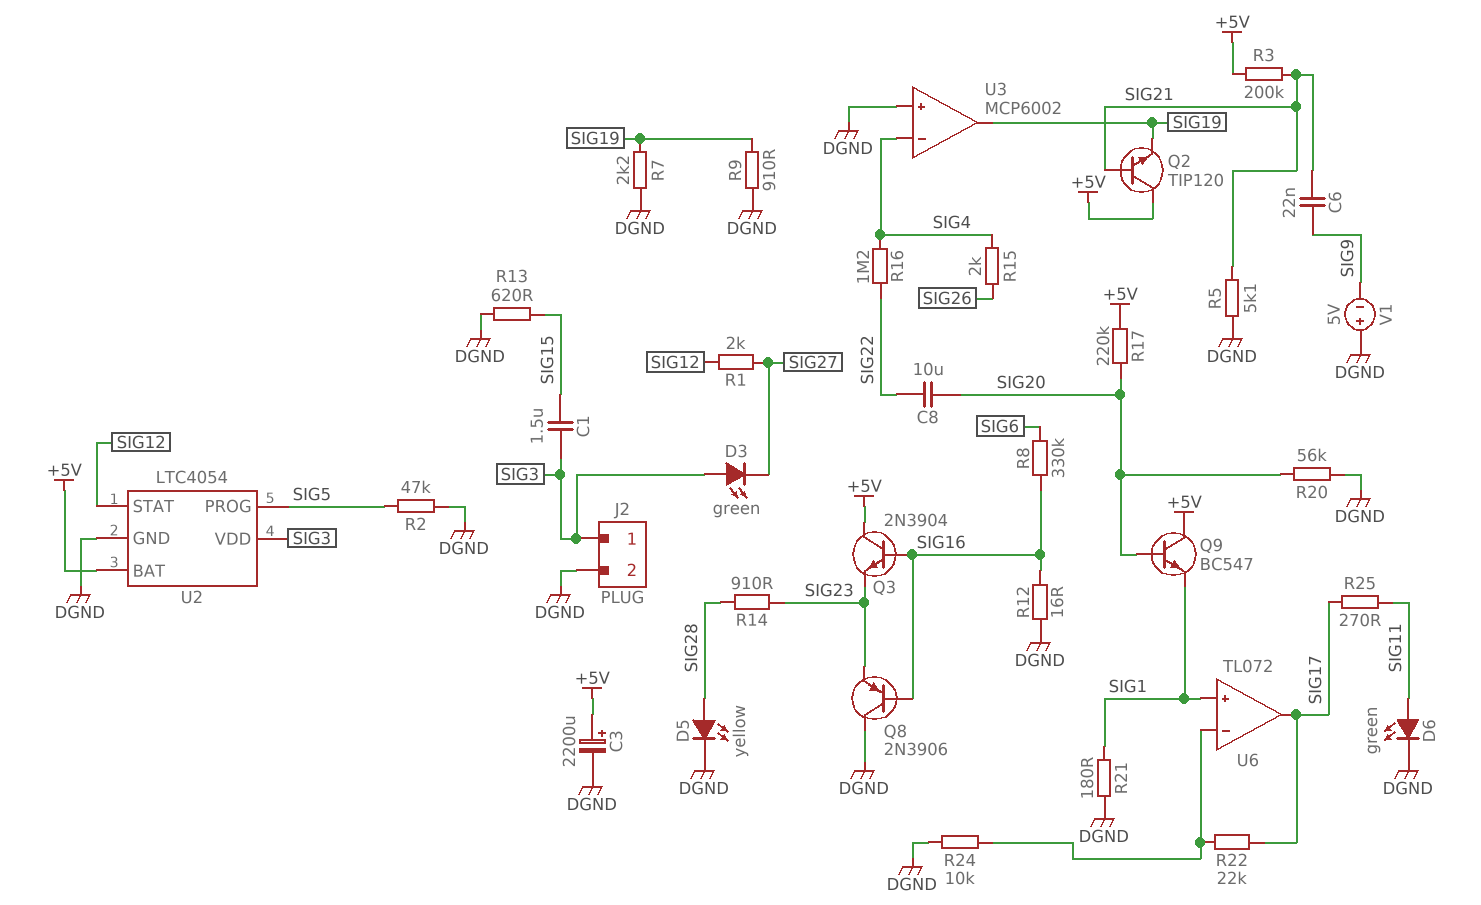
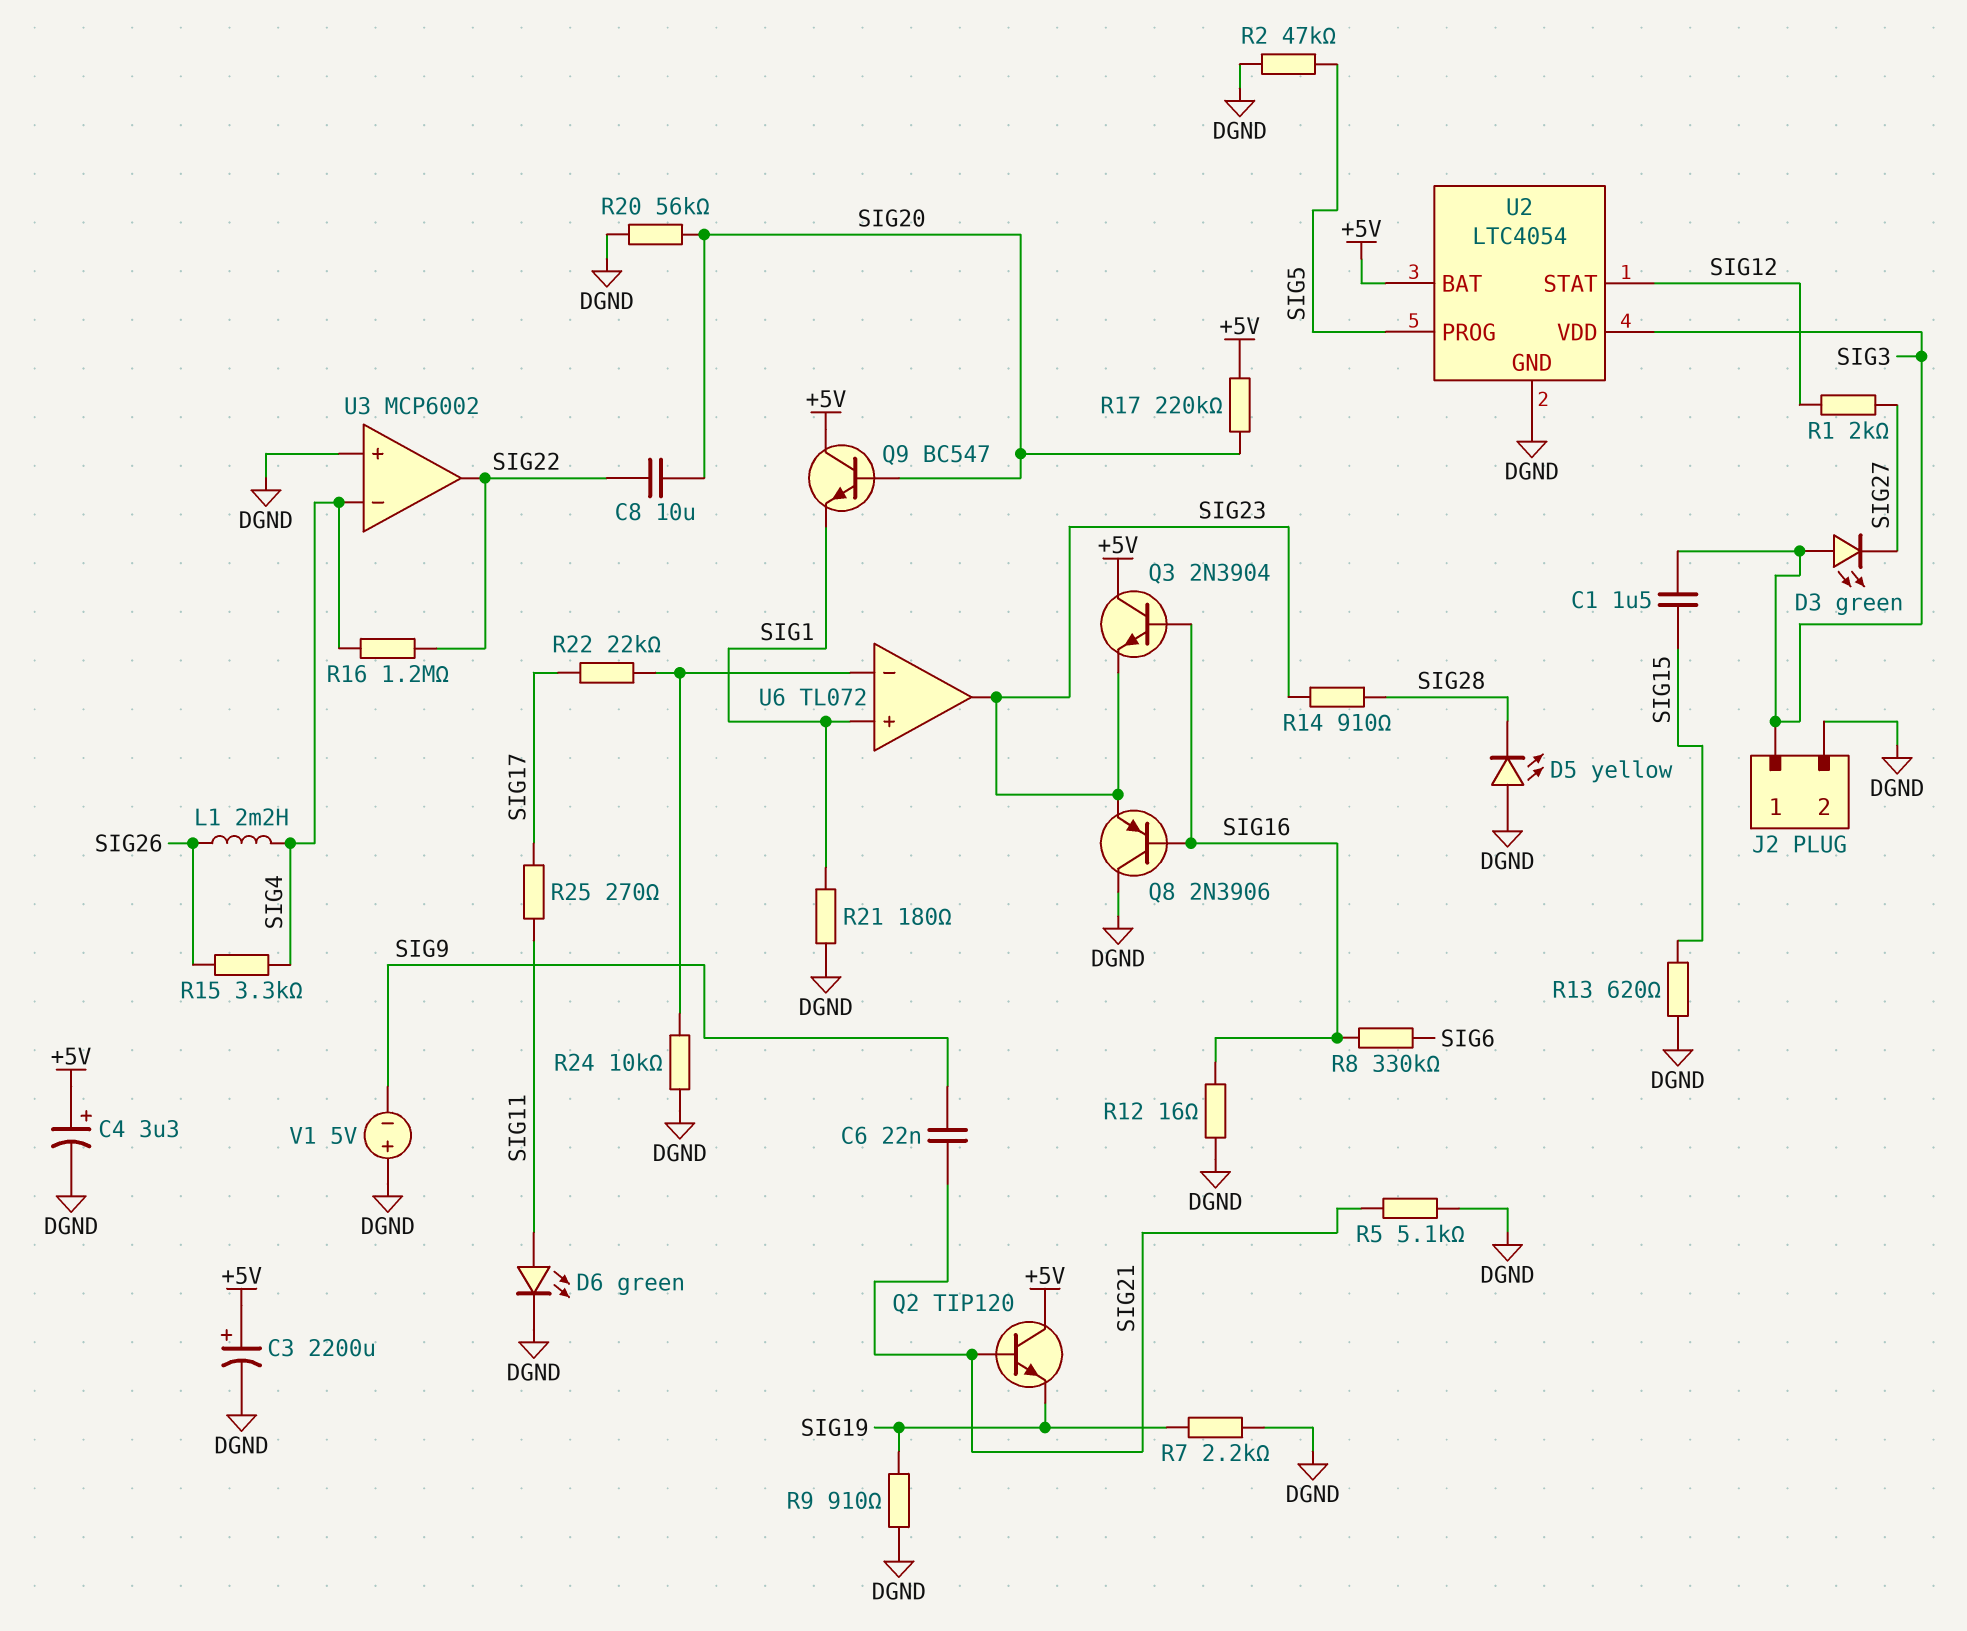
C4: none -> 3.3uF (plus +5V, minus DGND)
D5: LED yellow (A SIG28, K DGND) -> LED yellow (A DGND, K SIG28)
L1: none -> 2.2mH (SIG4, SIG26)
R3: 200k (+5V, SIG21) -> none
R15: 2k (SIG4, SIG26) -> 3.3k (SIG4, SIG26)
U3 pin out: SIG19 -> SIG22
U6 pin out: SIG17 -> SIG23

